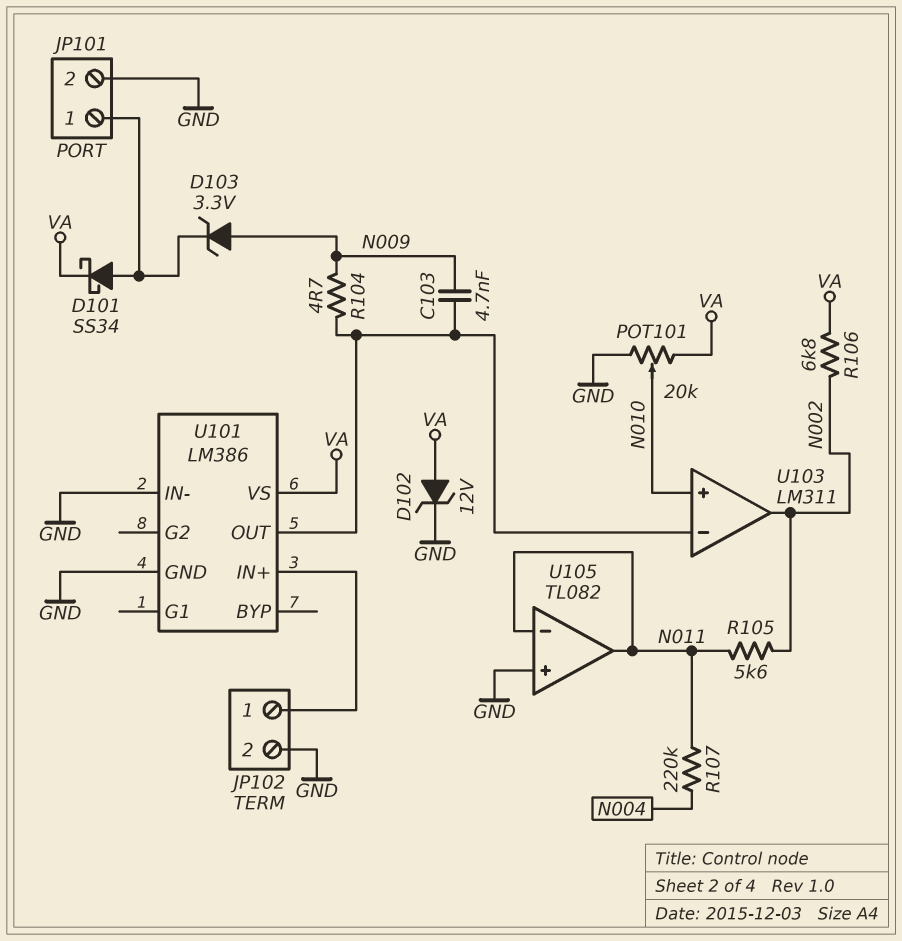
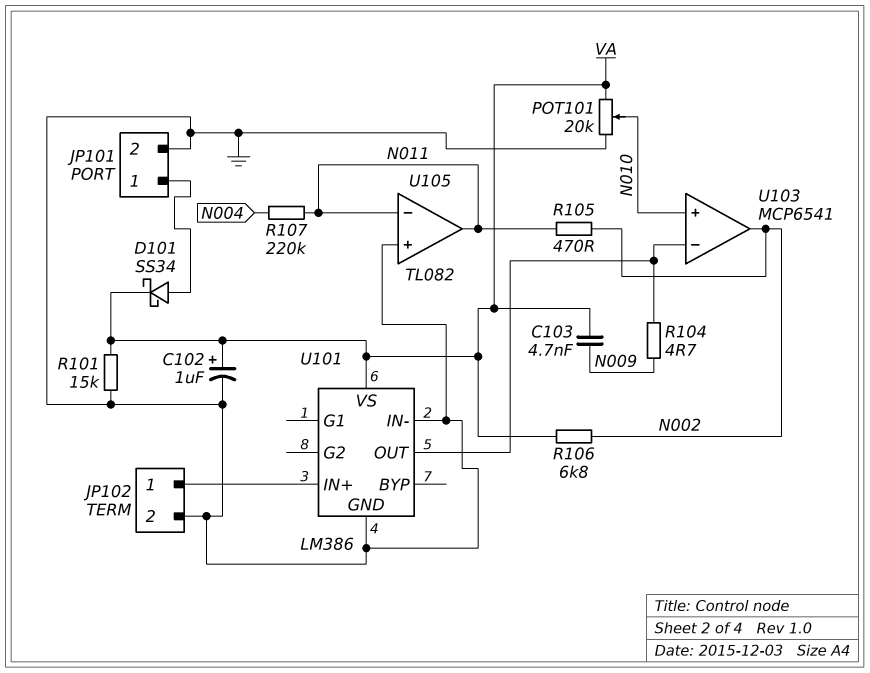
C102: none -> 1uF (plus VA, minus GND)
C103: 4.7nF (N009, U101/OUT) -> 4.7nF (N009, VA)
D102: zener 12V (A VA, K GND) -> none
D103: zener 3.3V (A N009, K JP101/1) -> none
R101: none -> 15k (GND, VA)
R105: 5.6k (N002, N011) -> 470 (N002, N011)
U103: LM311 -> MCP6541

